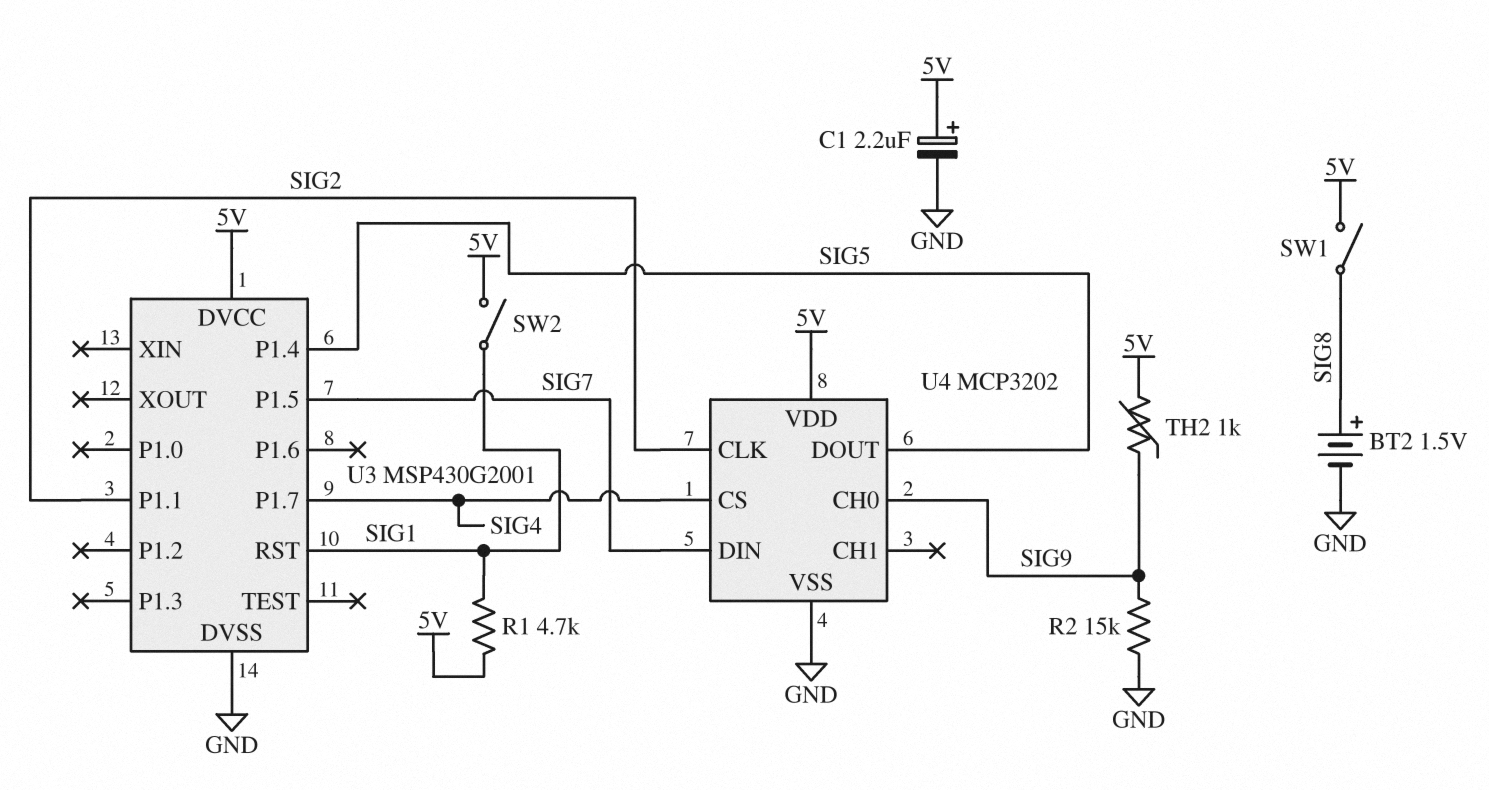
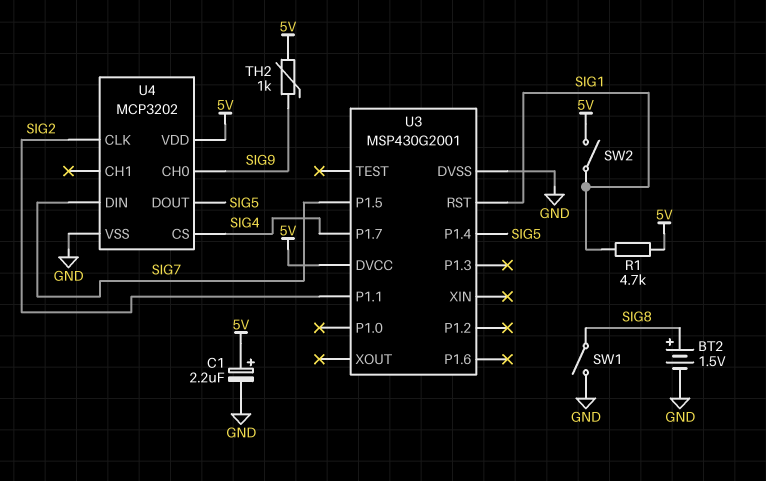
R2: 15k (GND, SIG9) -> none
SW1: switch (5V, SIG8) -> switch (GND, SIG8)

